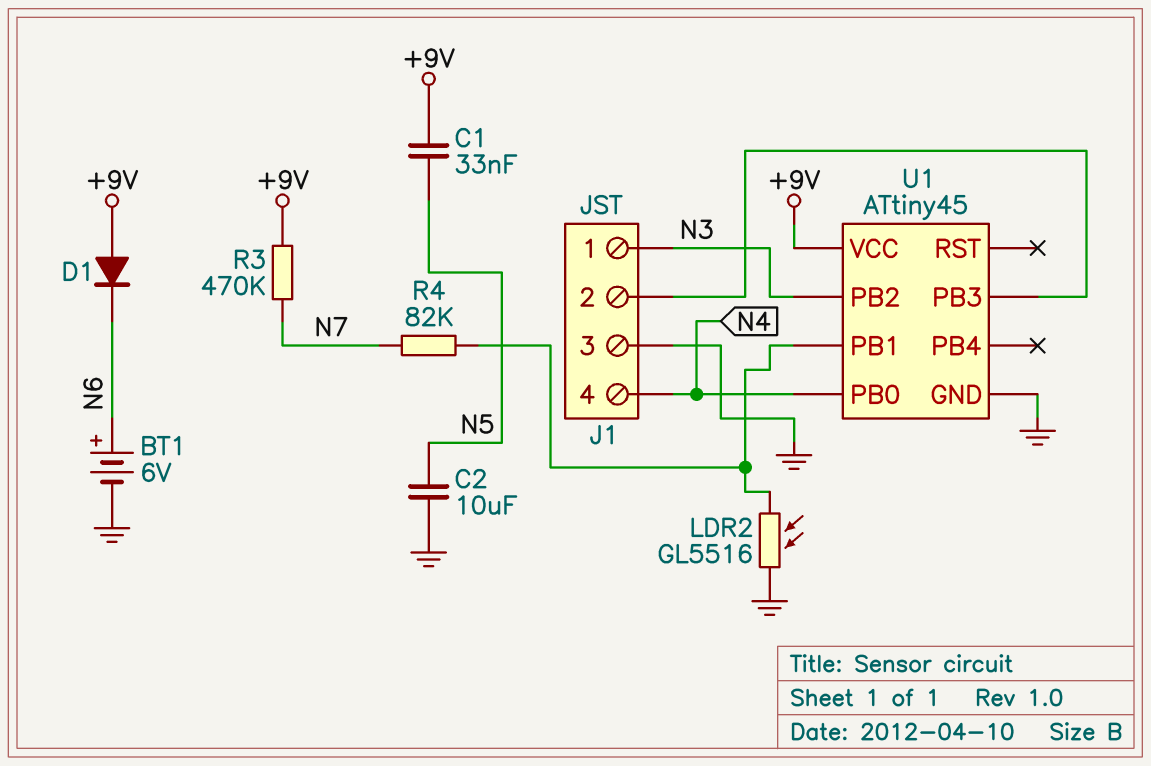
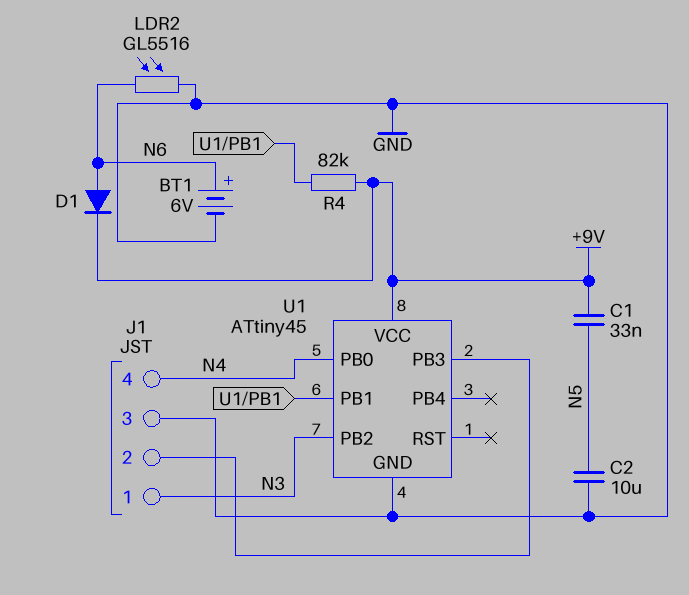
D1: diode (A +9V, K N6) -> diode (A N6, K +9V)
LDR2: GL5516 (GND, U1/PB1) -> GL5516 (GND, N6)
R3: 470k (+9V, N7) -> none
R4: 82k (N7, U1/PB1) -> 82k (+9V, U1/PB1)

